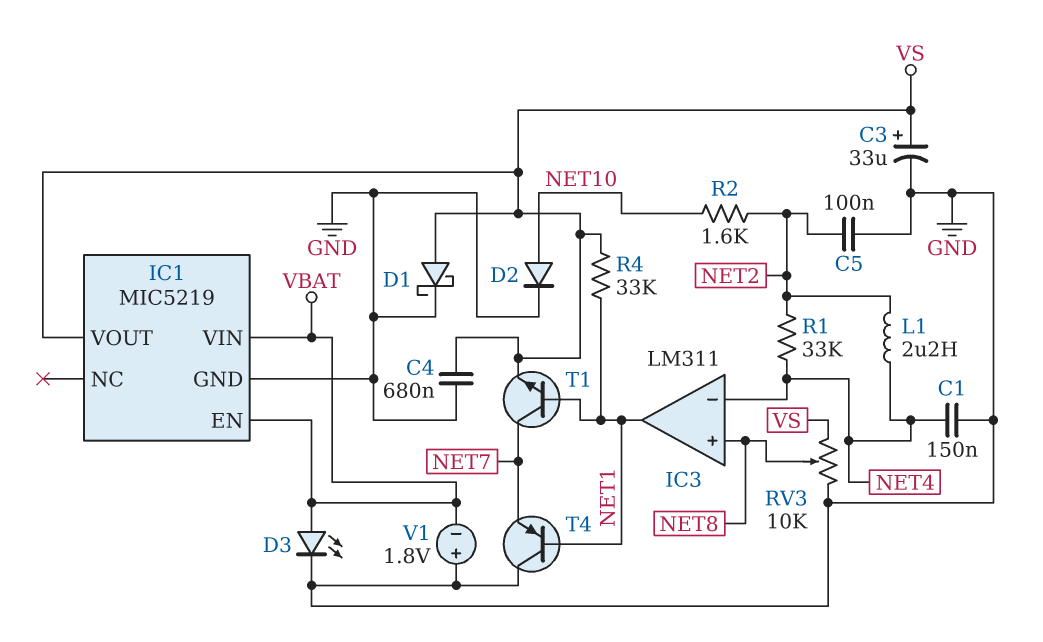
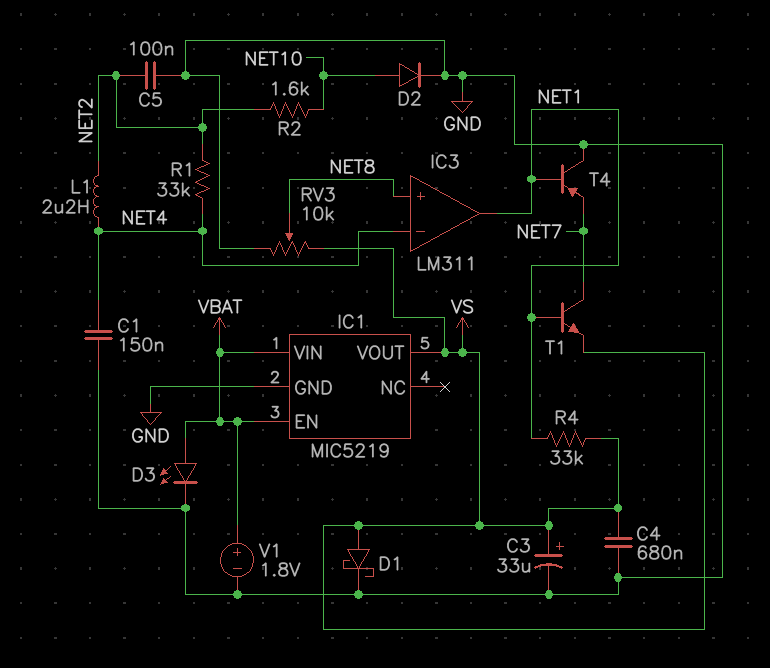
V1: 1.8V (plus GND, minus VBAT) -> 1.8V (plus VBAT, minus GND)

